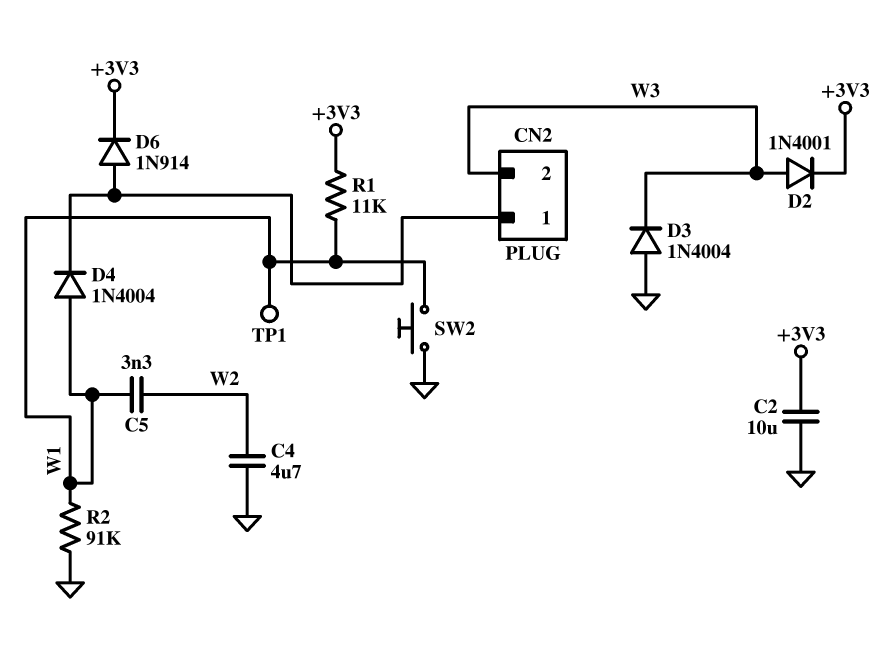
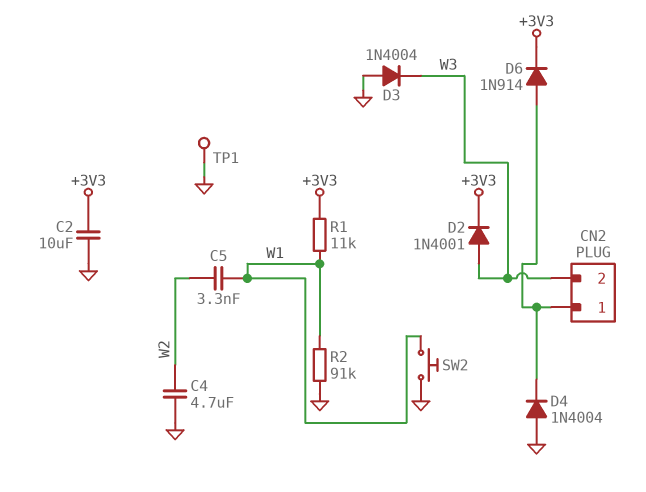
D4: diode 1N4004 (A W1, K CN2/1) -> diode 1N4004 (A GND, K CN2/1)
TP1: test point (W1) -> test point (GND)

